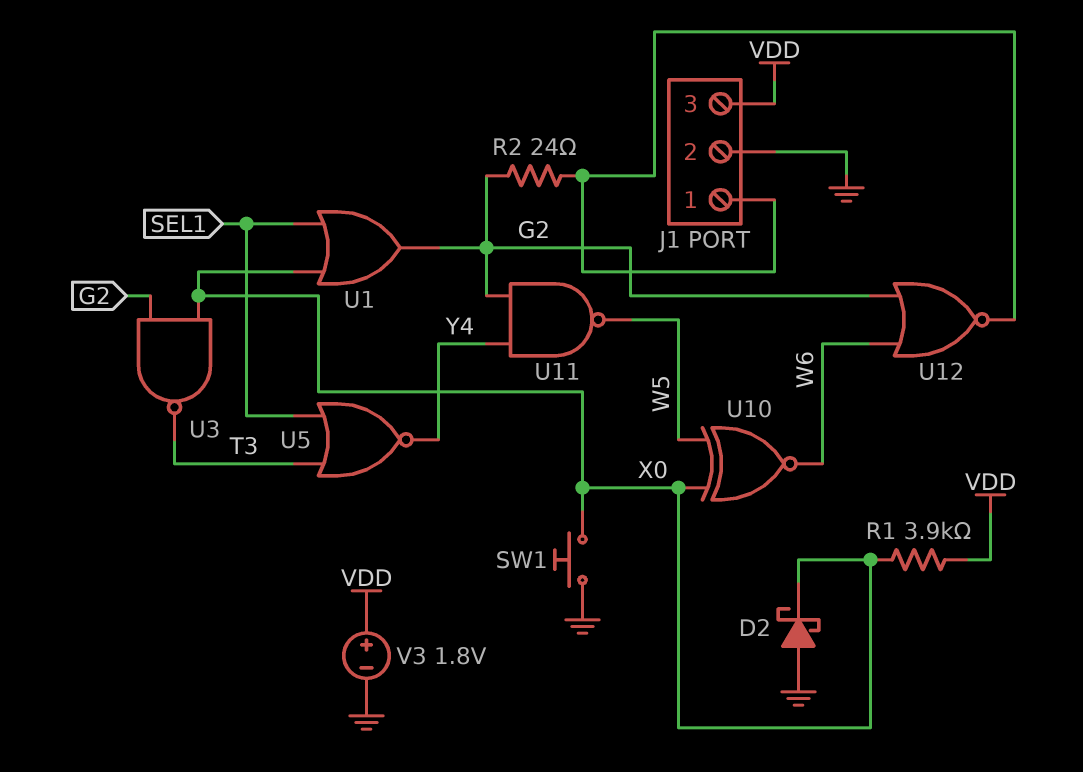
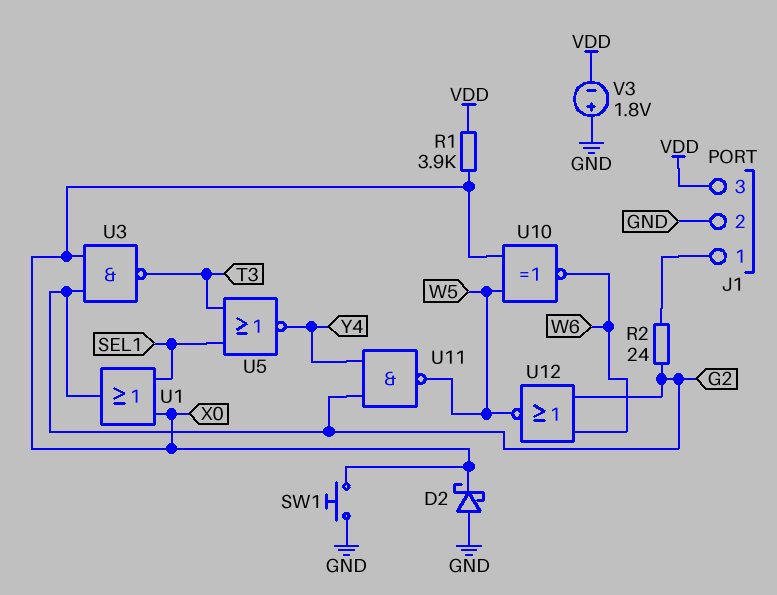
U12: NOR (in G2, in W6, out J1/1) -> NOR (in G2, in W6, out W5)
V3: 1.8V (plus VDD, minus GND) -> 1.8V (plus GND, minus VDD)

